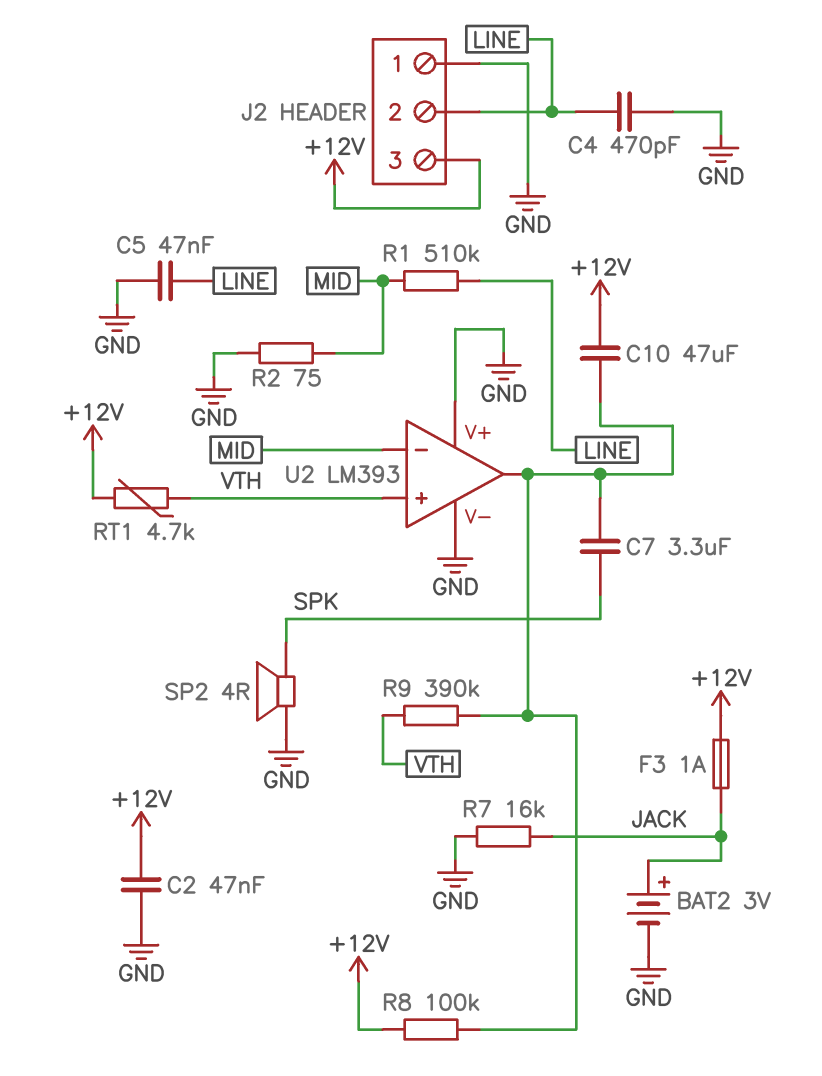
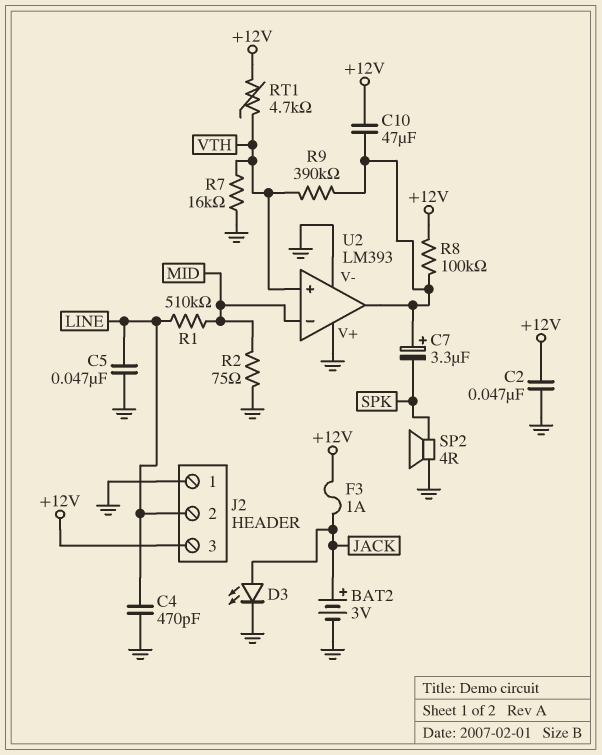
C7: 3.3uF (SPK, U2/out) -> 3.3uF (plus U2/out, minus SPK)
D3: none -> LED (A JACK, K GND)
R7: 16k (GND, JACK) -> 16k (GND, VTH)

